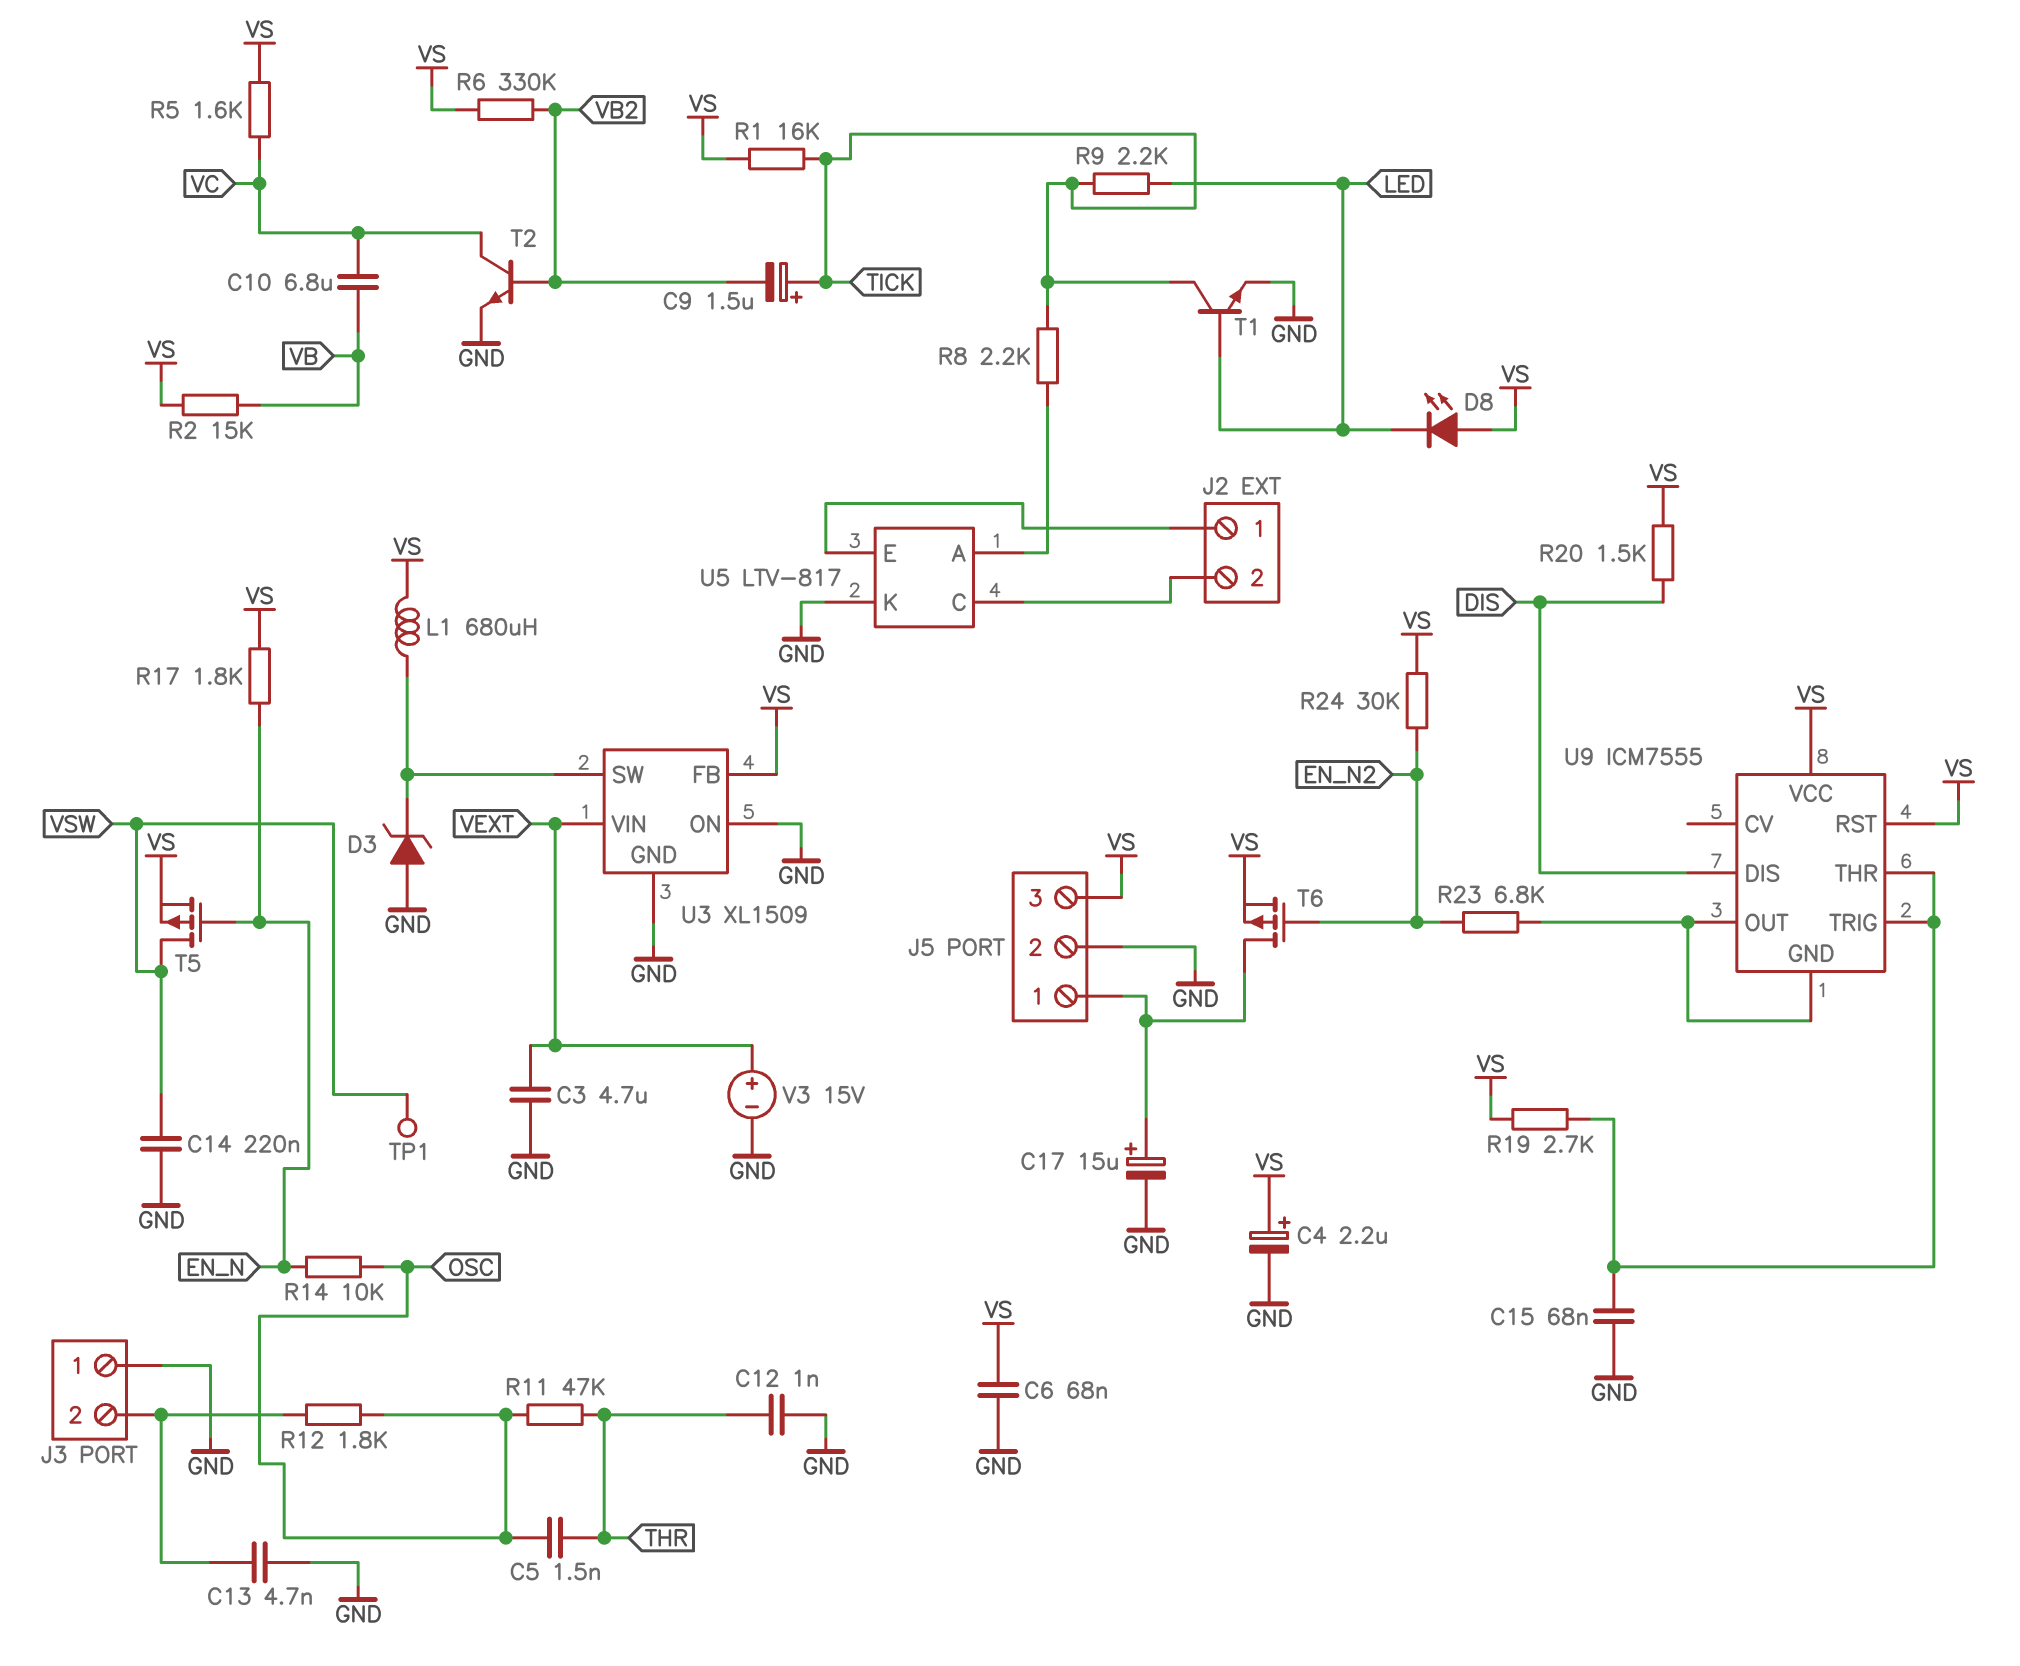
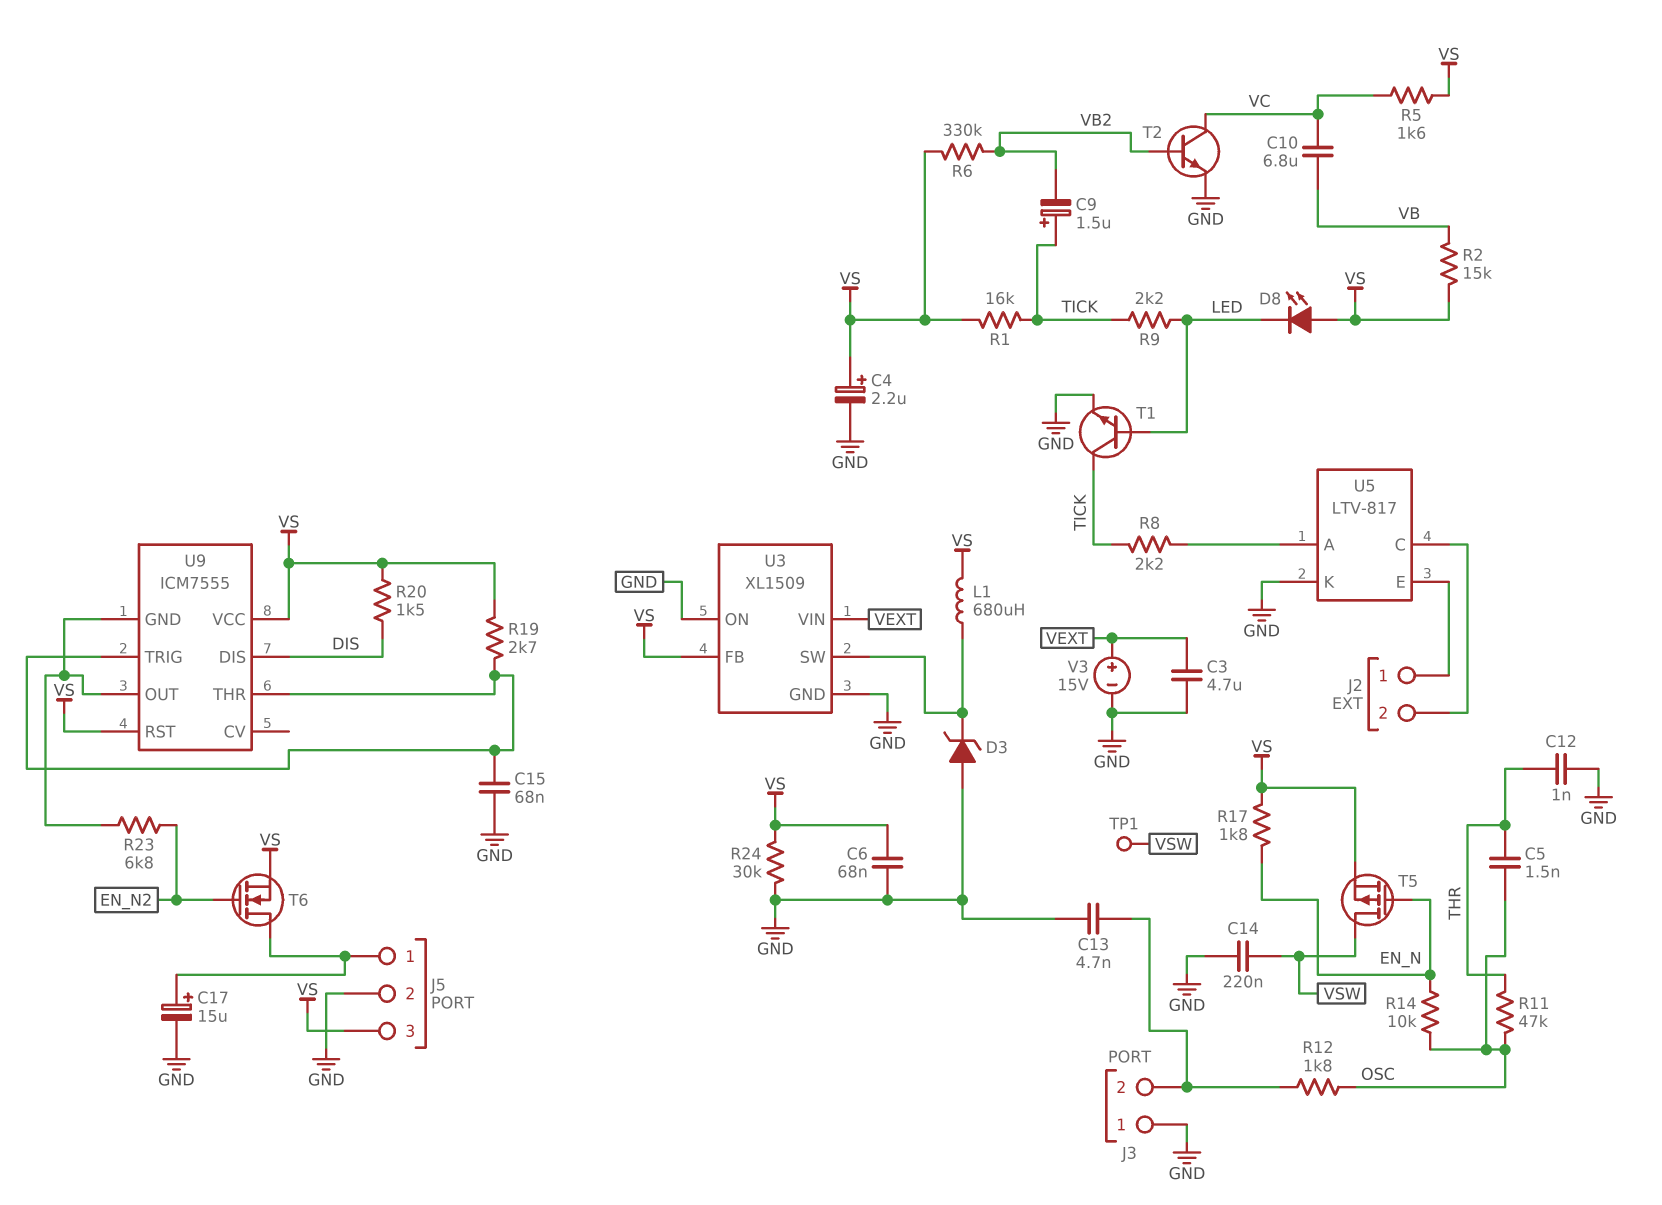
R24: 30k (EN_N2, VS) -> 30k (GND, VS)
T6: PMOS (G EN_N2, D J5/1, S VS) -> NMOS (G EN_N2, D J5/1, S VS)

